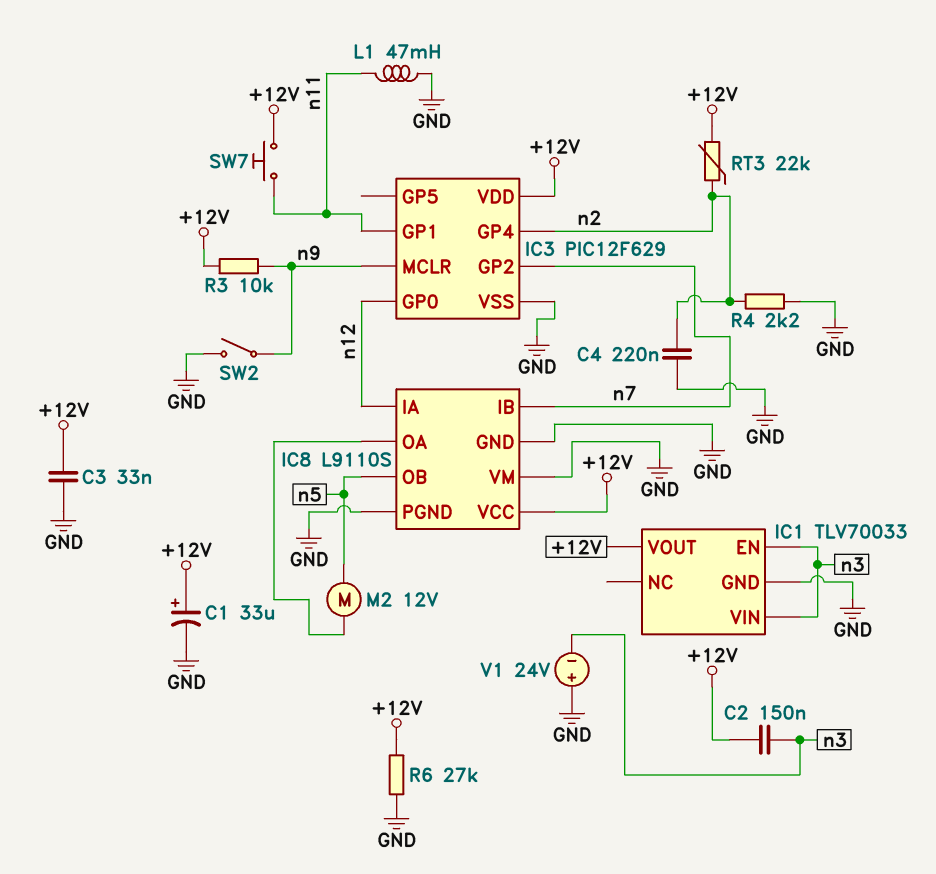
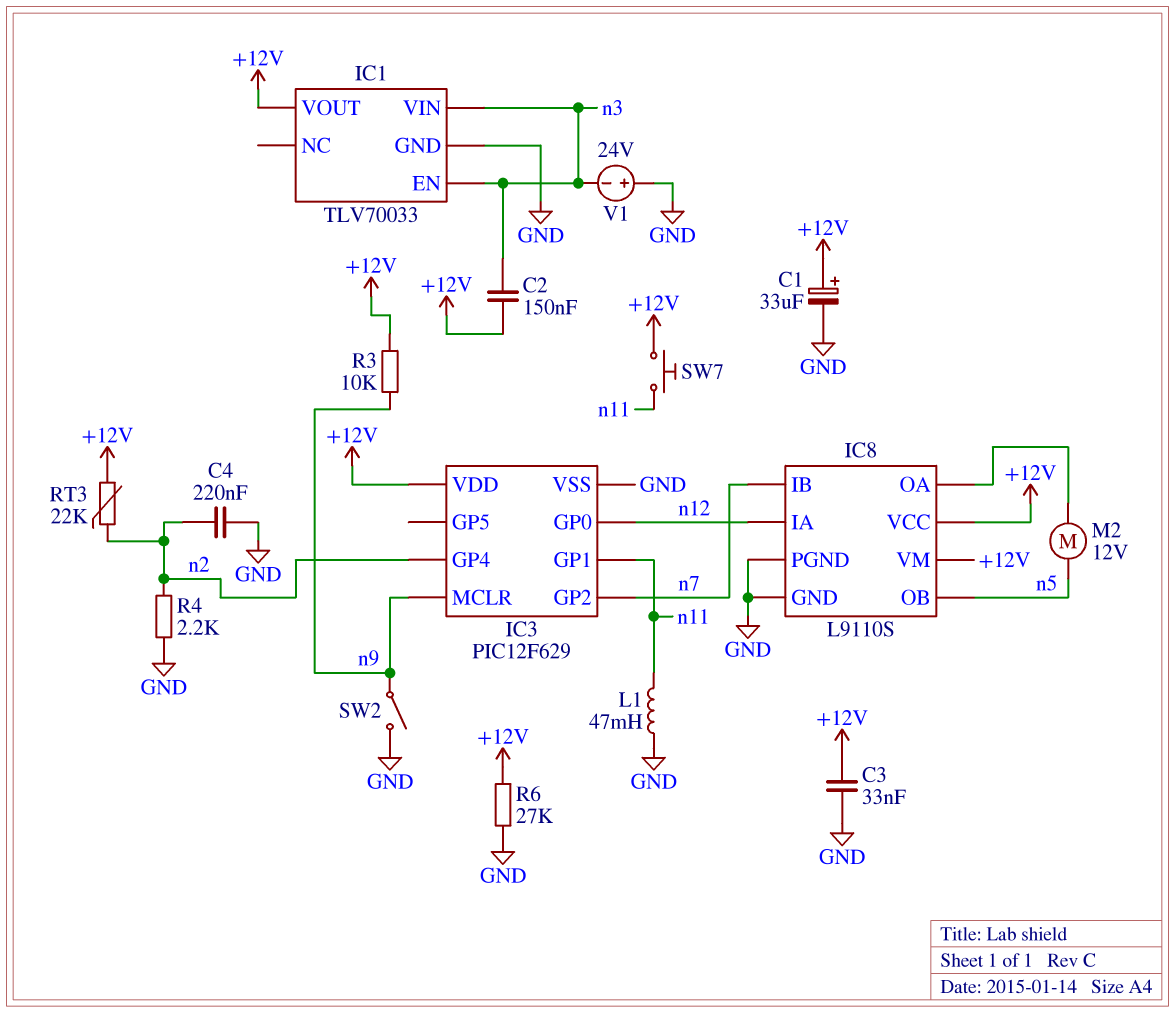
IC8 pin VM: GND -> +12V

